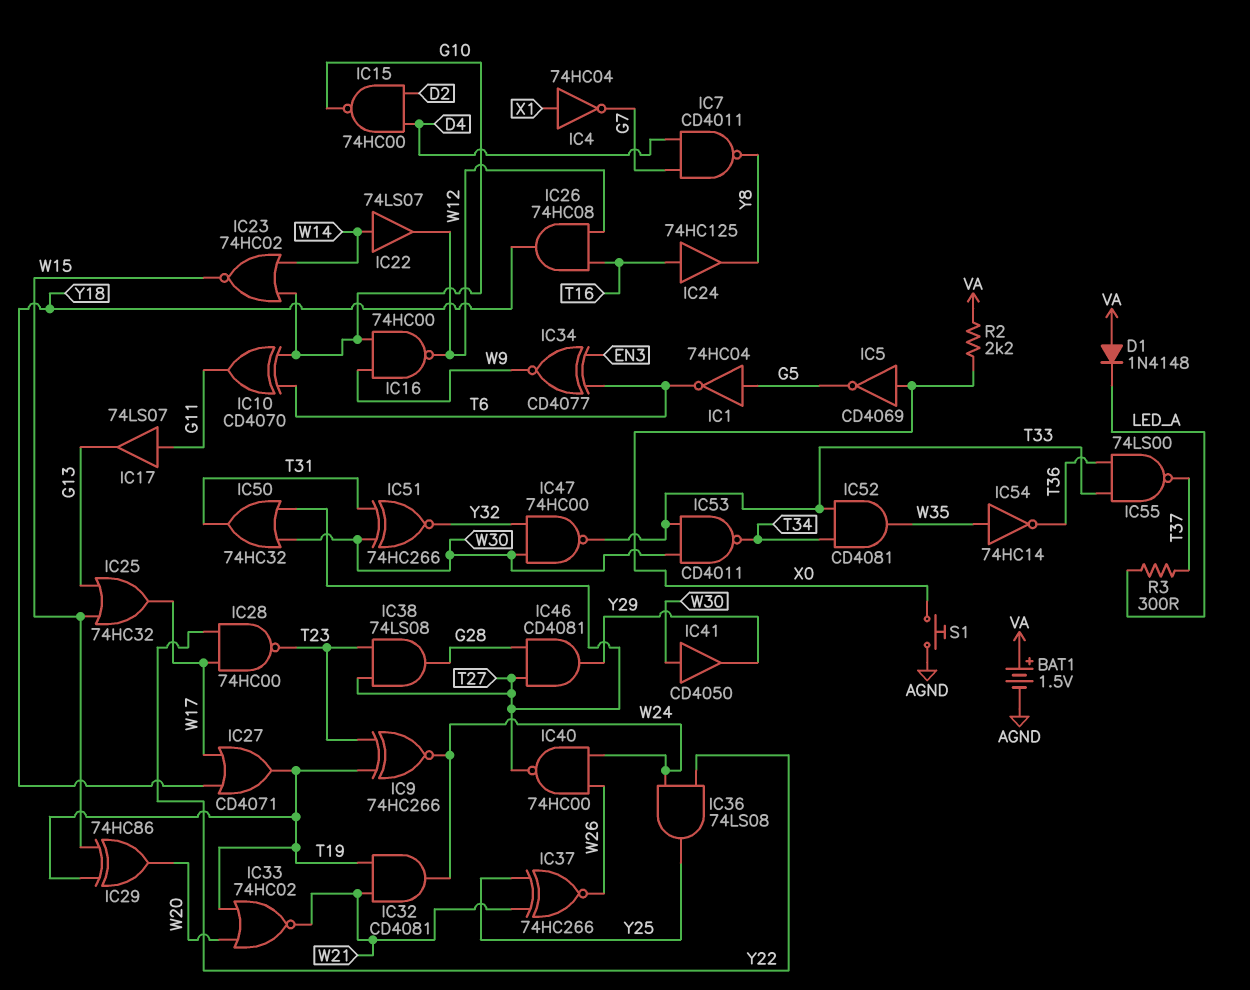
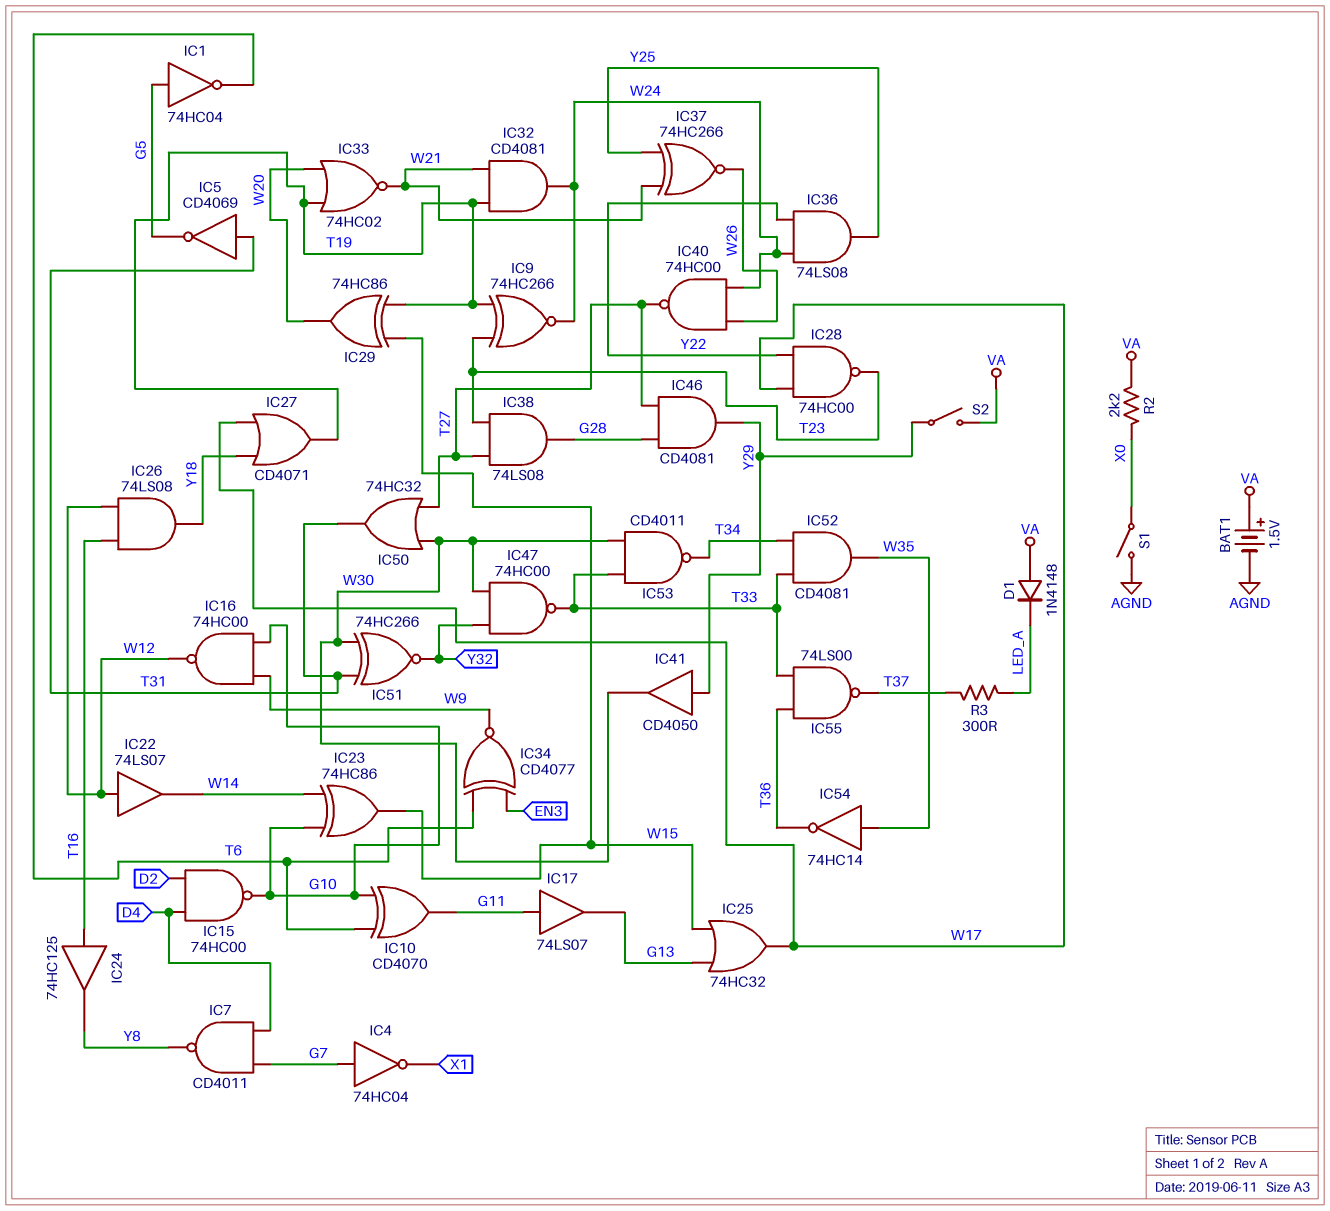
IC4: NOT 74HC04 (in X1, out G7) -> NOT 74HC04 (in G7, out X1)
IC5: NOT CD4069 (in X0, out G5) -> NOT CD4069 (in T31, out G5)
IC22: buffer 74LS07 (in W14, out W12) -> buffer 74LS07 (in W12, out W14)
IC23: NOR 74HC02 (in G10, in W14, out W15) -> XOR 74HC86 (in G10, in W14, out W15)
IC26: AND 74HC08 (in T16, in W12, out Y18) -> AND 74LS08 (in T16, in W12, out Y18)
IC41: buffer CD4050 (in W30, out Y29) -> buffer CD4050 (in Y29, out W30)
S1: button (AGND, X0) -> switch (AGND, X0)
S2: none -> switch (VA, Y29)

